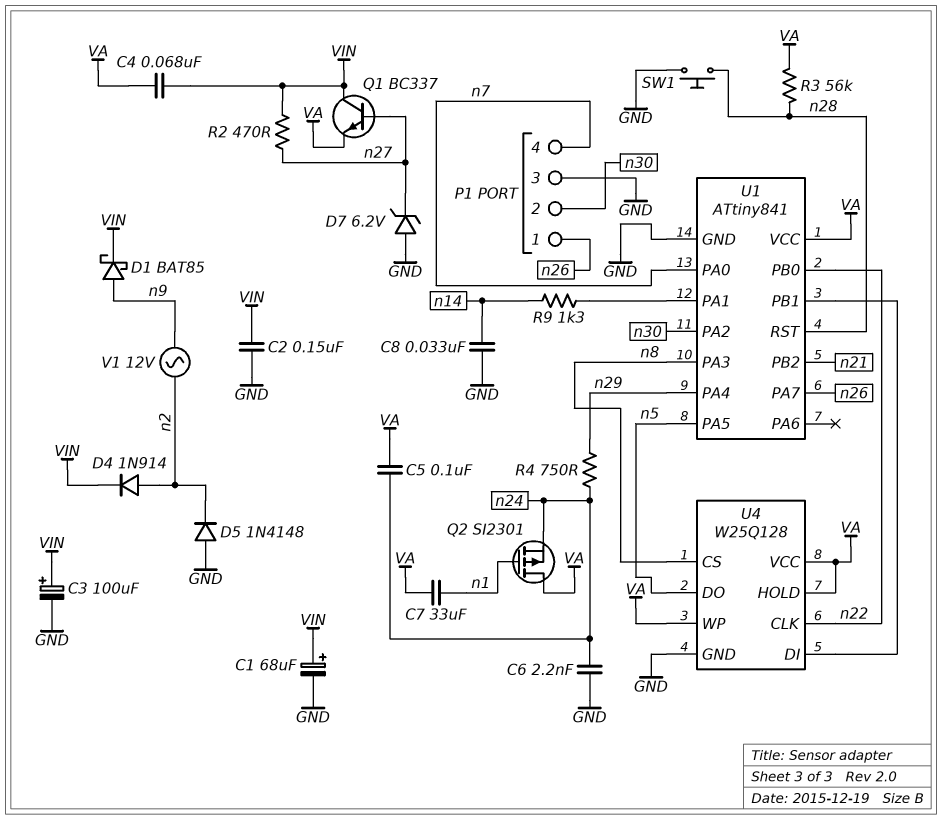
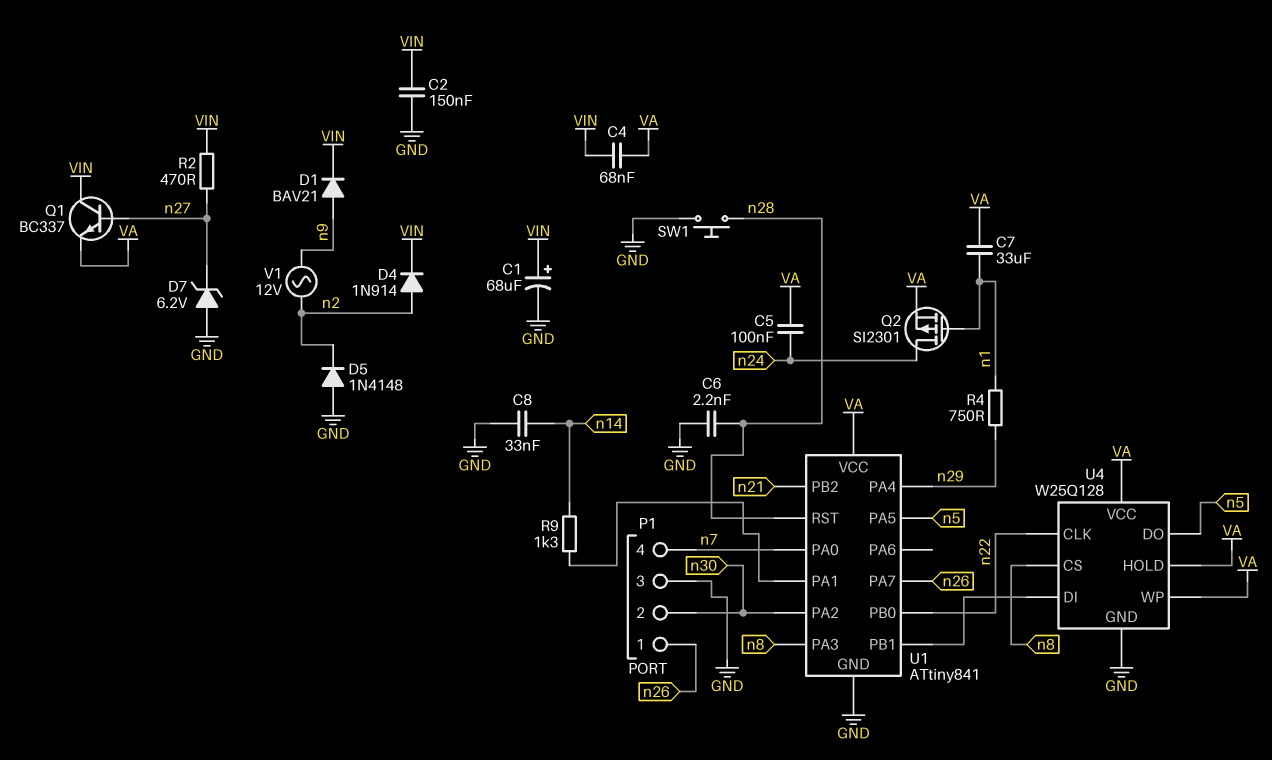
C3: 100uF (plus VIN, minus GND) -> none
C6: 2.2nF (GND, n24) -> 2.2nF (GND, n28)
D1: schottky BAT85 (A n9, K VIN) -> diode BAV21 (A n9, K VIN)
Q2: PMOS SI2301 (G n1, D VA, S n24) -> PMOS SI2301 (G n1, D n24, S VA)
R3: 56k (VA, n28) -> none
R4: 750 (n24, n29) -> 750 (n1, n29)

